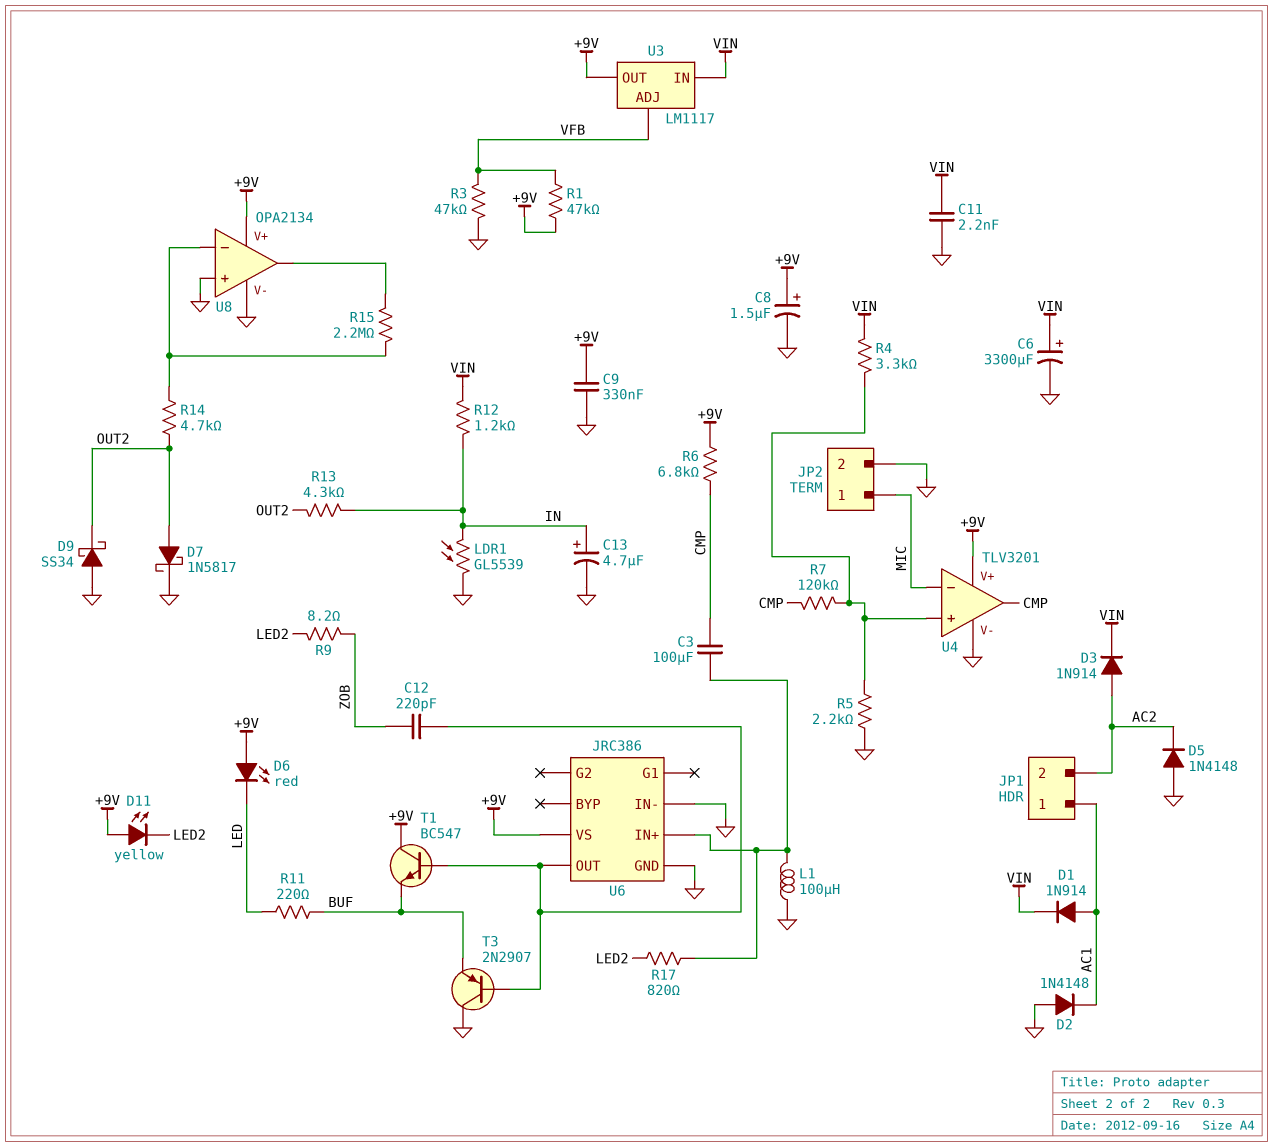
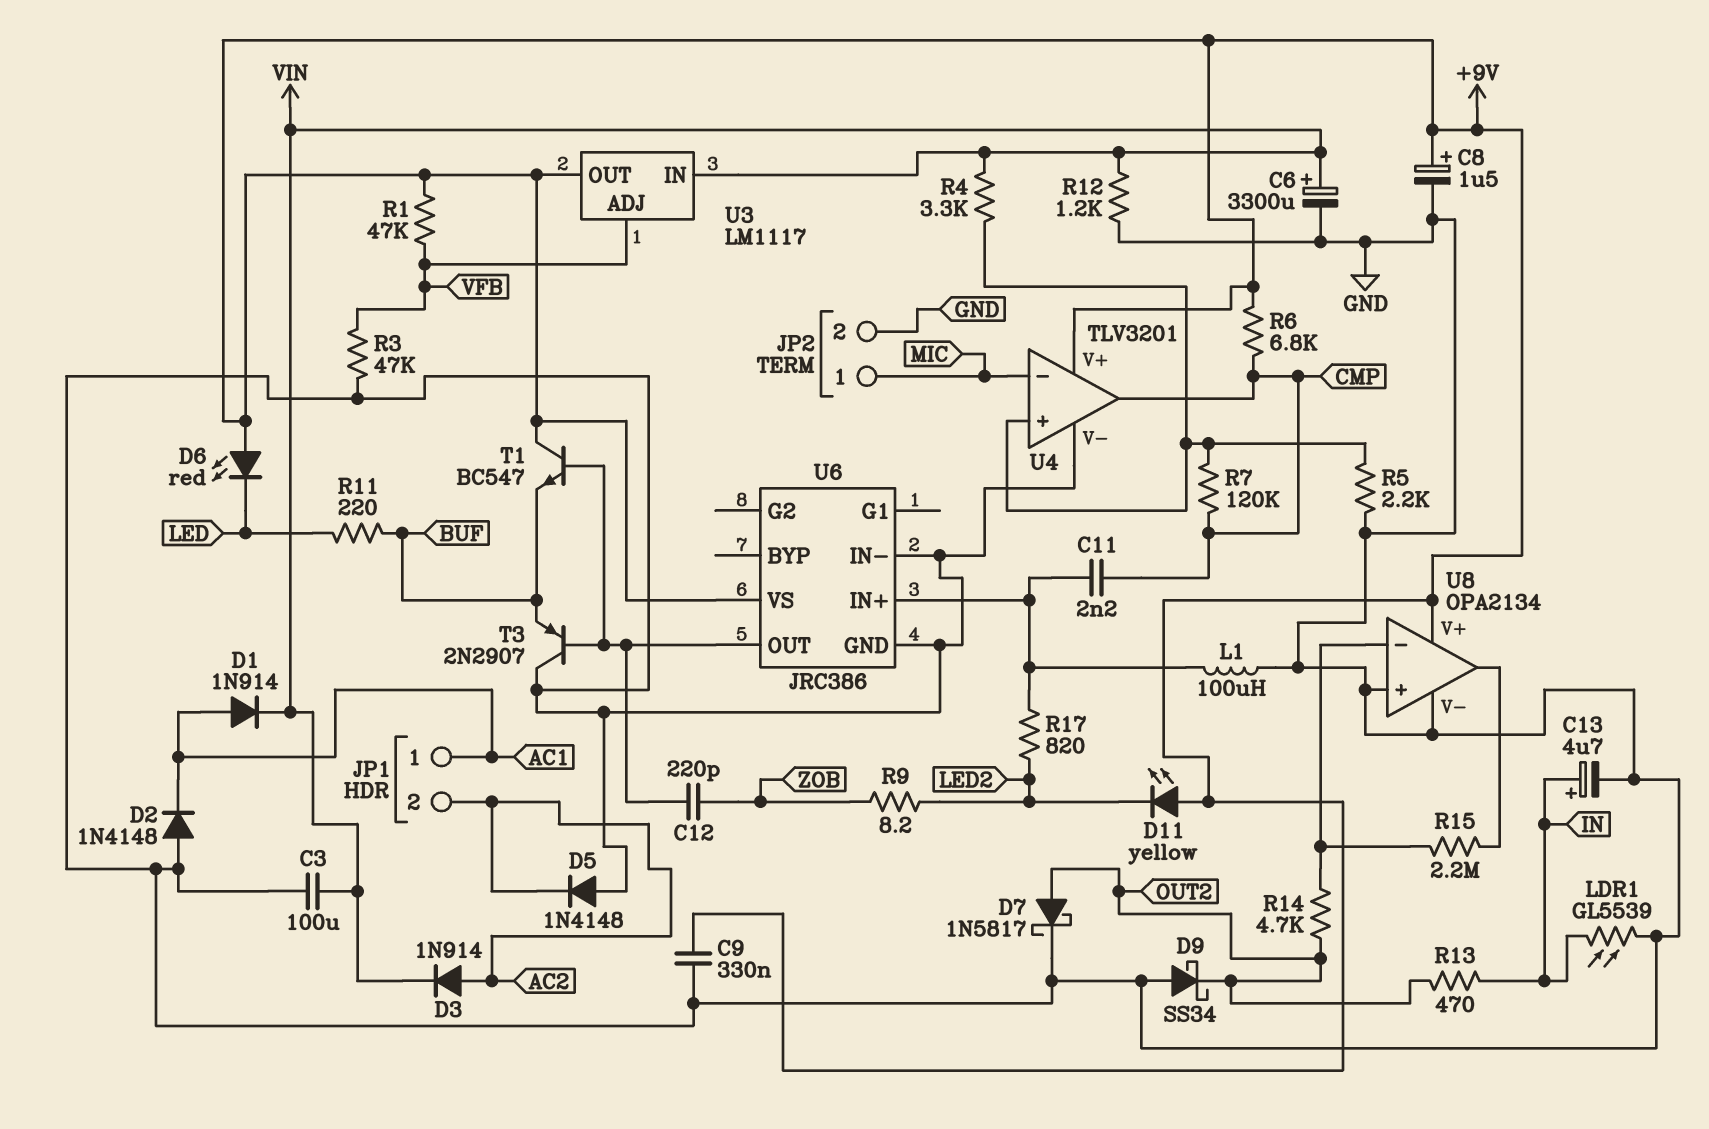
C3: 100uF (CMP, U6/IN+) -> 100uF (GND, VIN)
C11: 2.2nF (GND, VIN) -> 2.2nF (CMP, U6/IN+)
R12: 1.2k (IN, VIN) -> 1.2k (GND, VIN)
R13: 4.3k (IN, OUT2) -> 470 (IN, OUT2)

